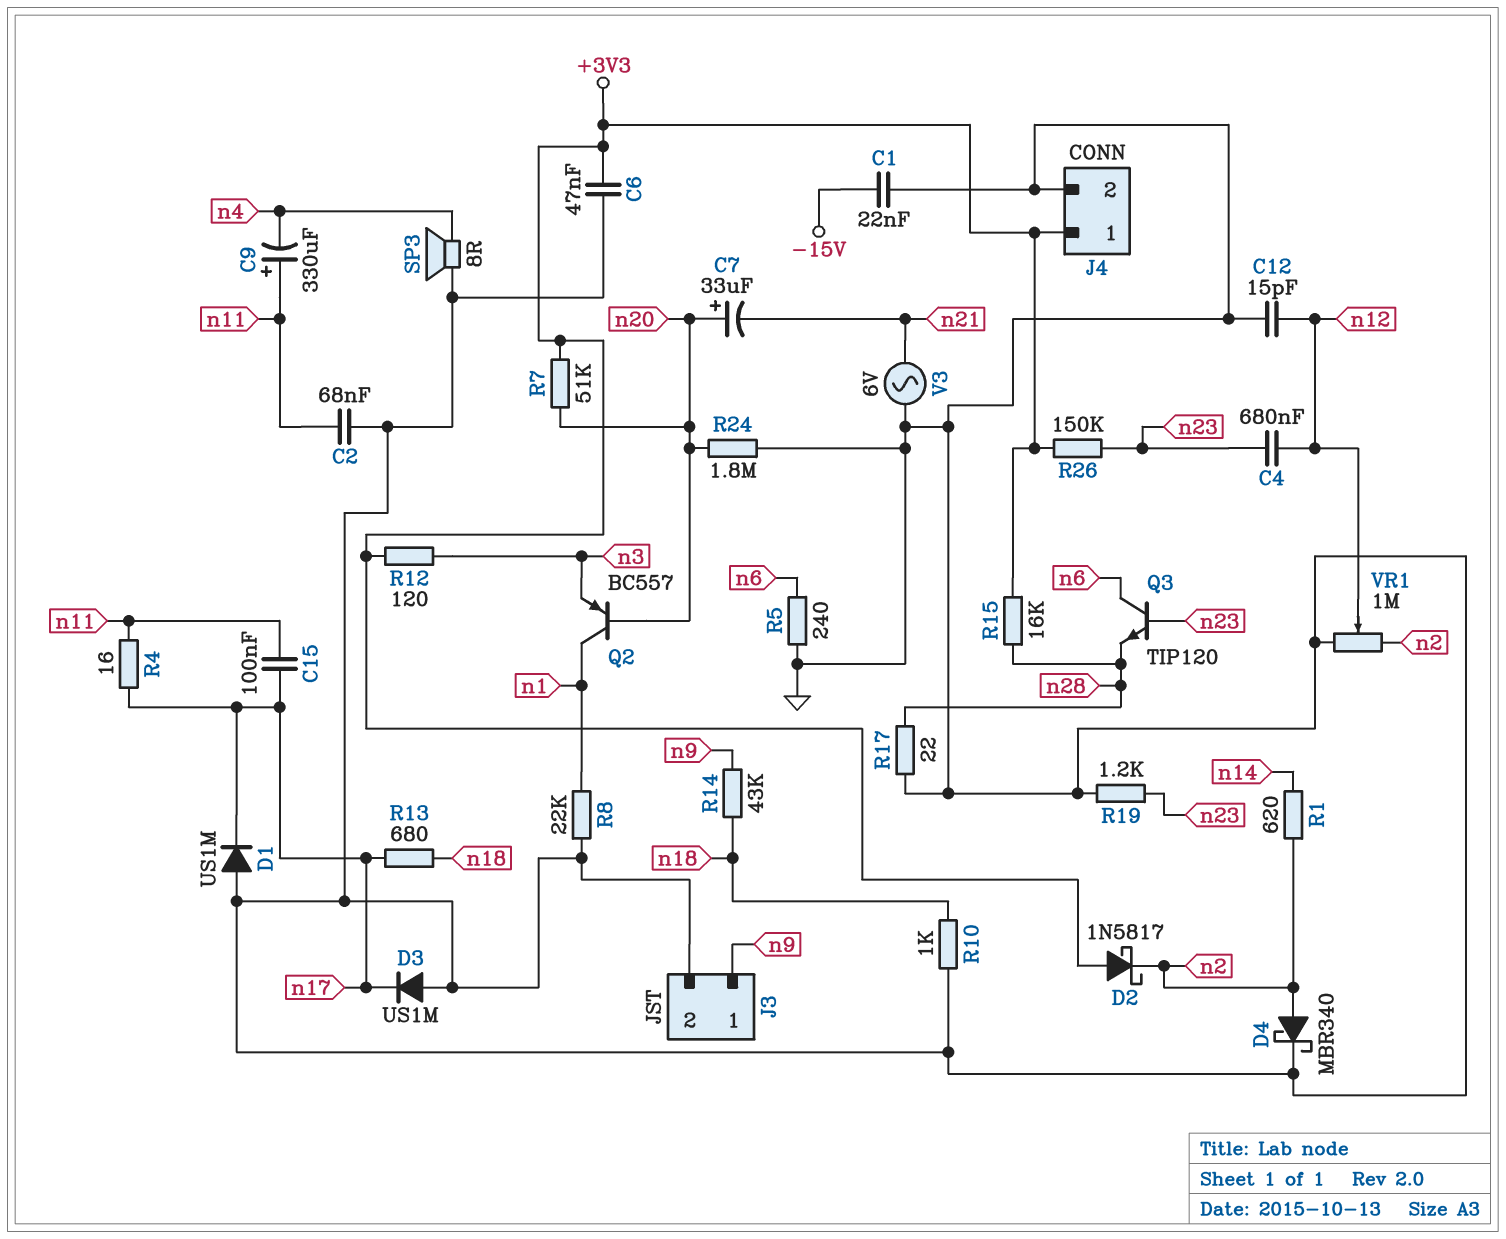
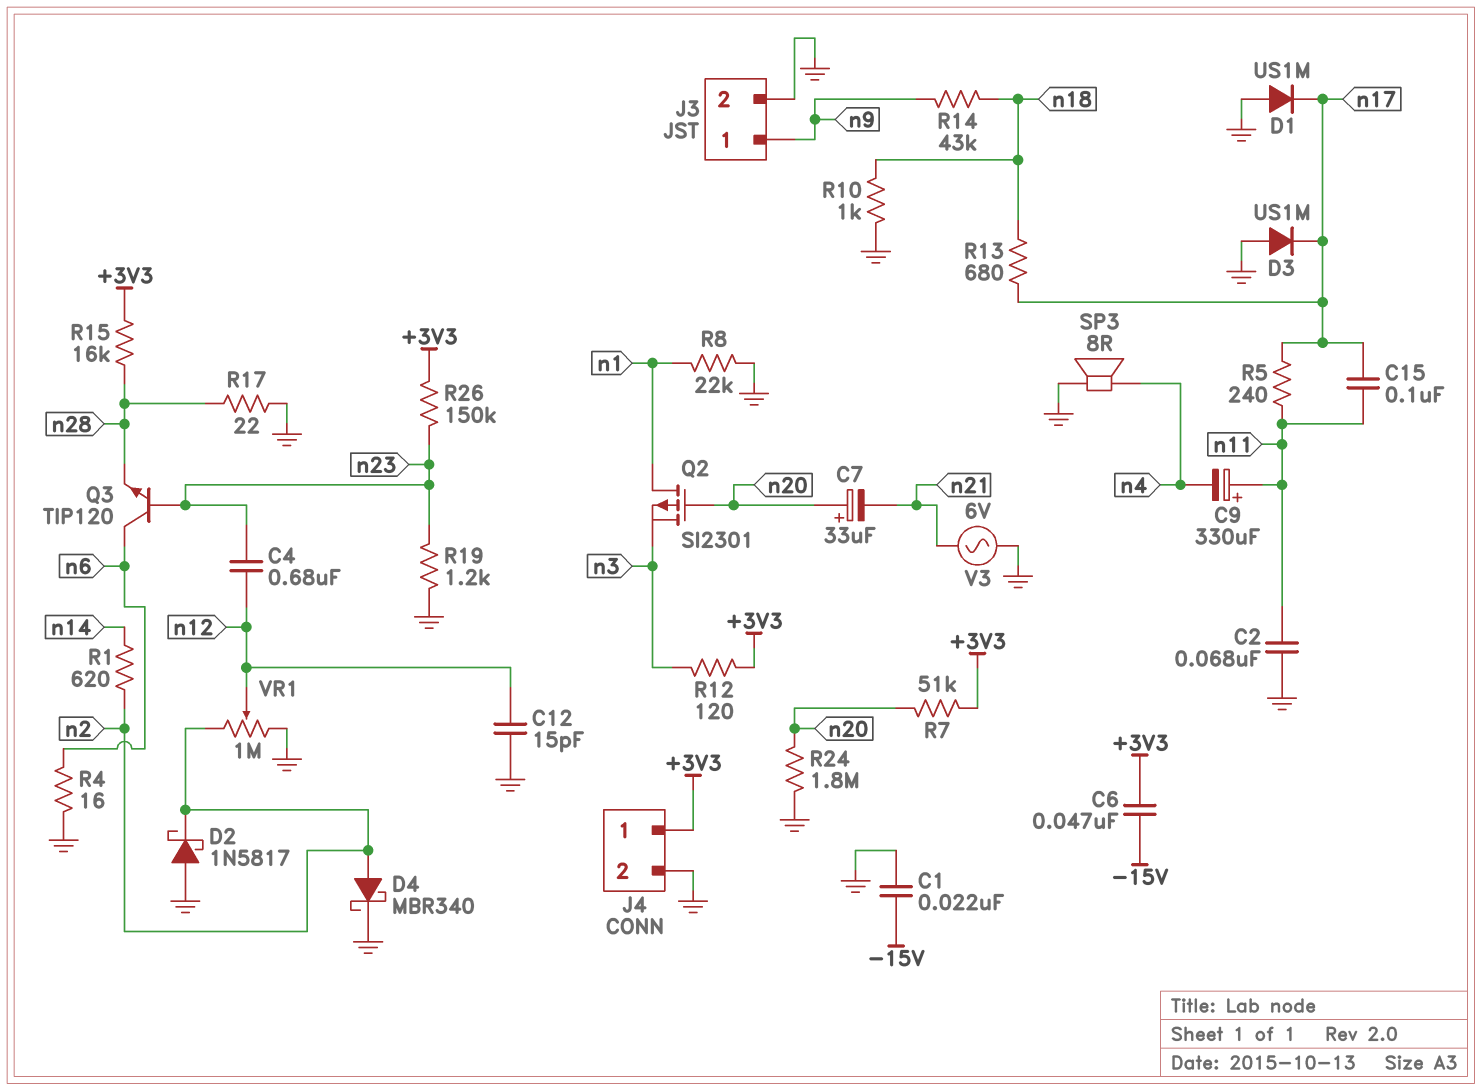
C6: 47nF (+3V3, GND) -> 47nF (+3V3, -15V)
D2: schottky 1N5817 (A +3V3, K n2) -> schottky 1N5817 (A GND, K n2)
Q2: PNP BC557 (B n20, C n1, E n3) -> PMOS SI2301 (G n20, D n1, S n3)
R4: 16 (n11, n17) -> 16 (GND, n6)
R5: 240 (GND, n6) -> 240 (n11, n17)

